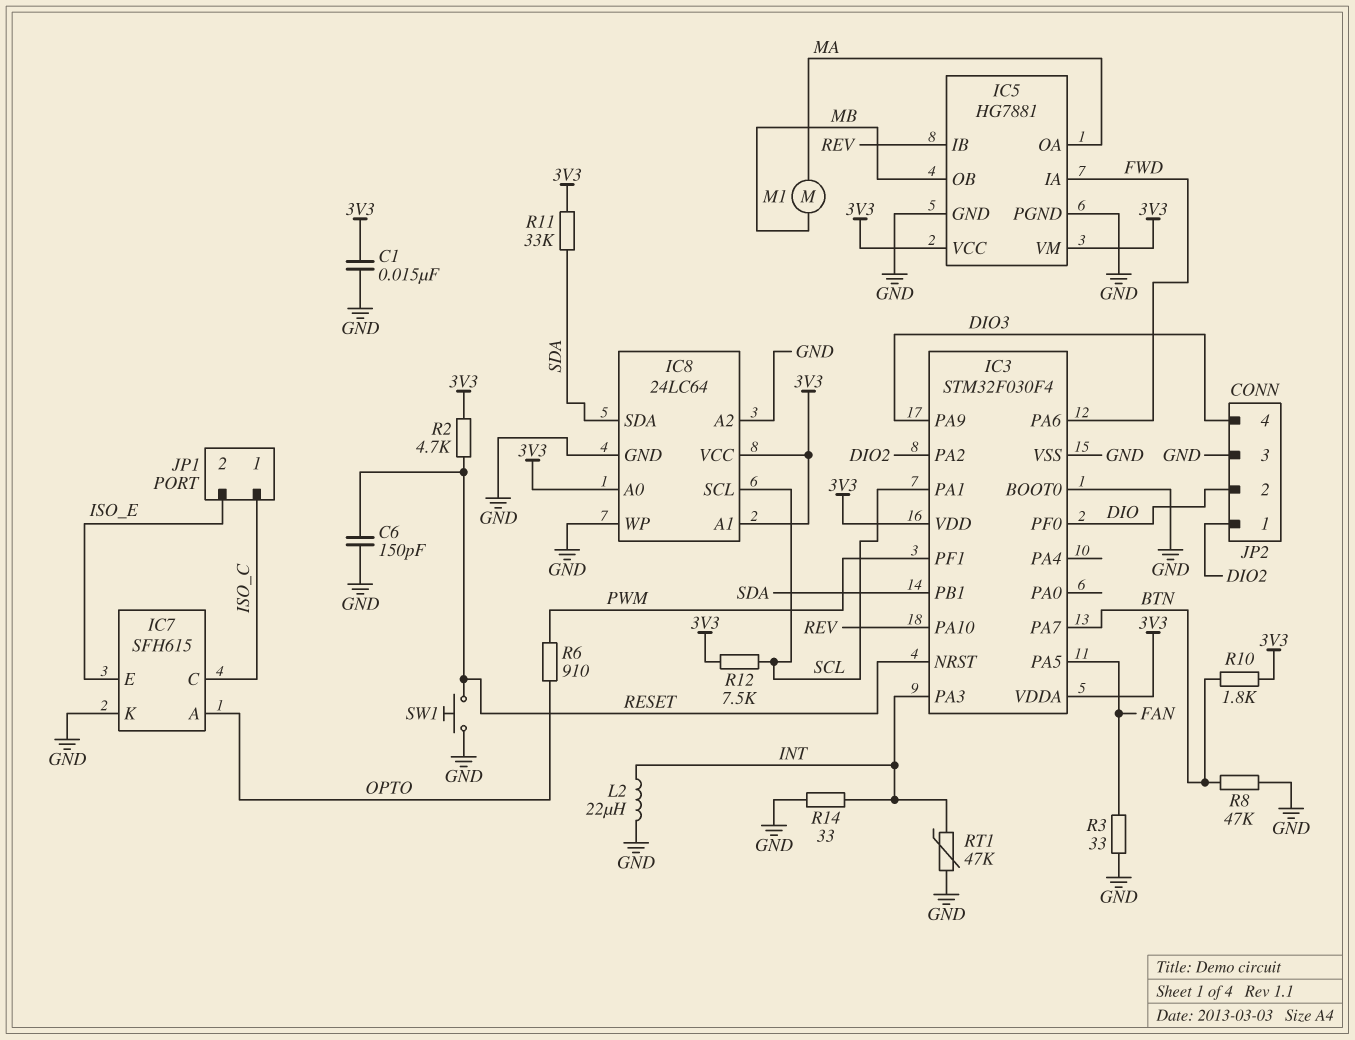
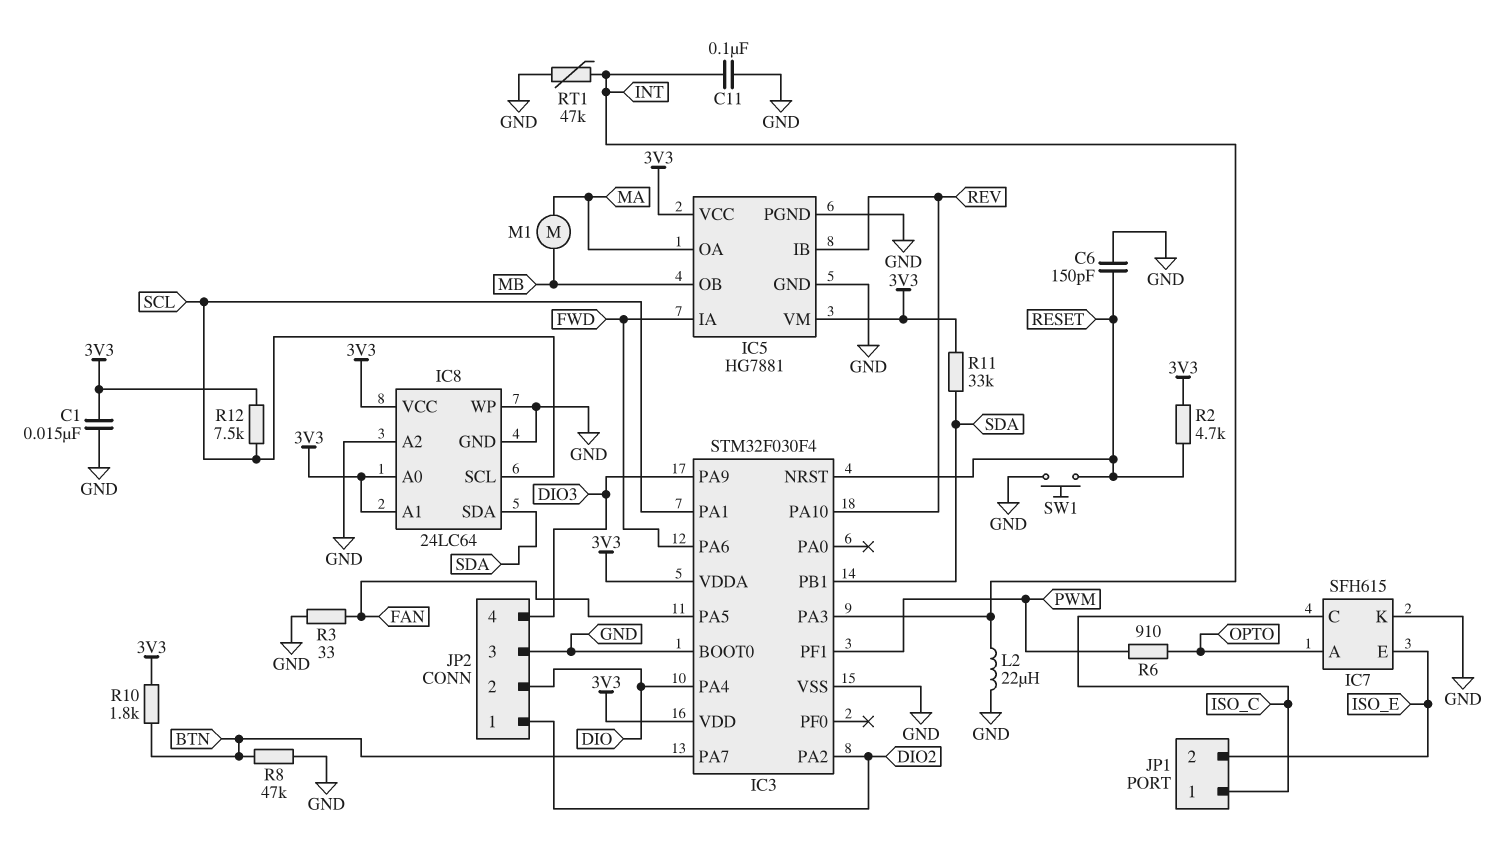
C11: none -> 100nF (GND, INT)
IC3 pin PA4: none -> DIO
IC3 pin PF0: DIO -> none
R14: 33 (GND, INT) -> none

